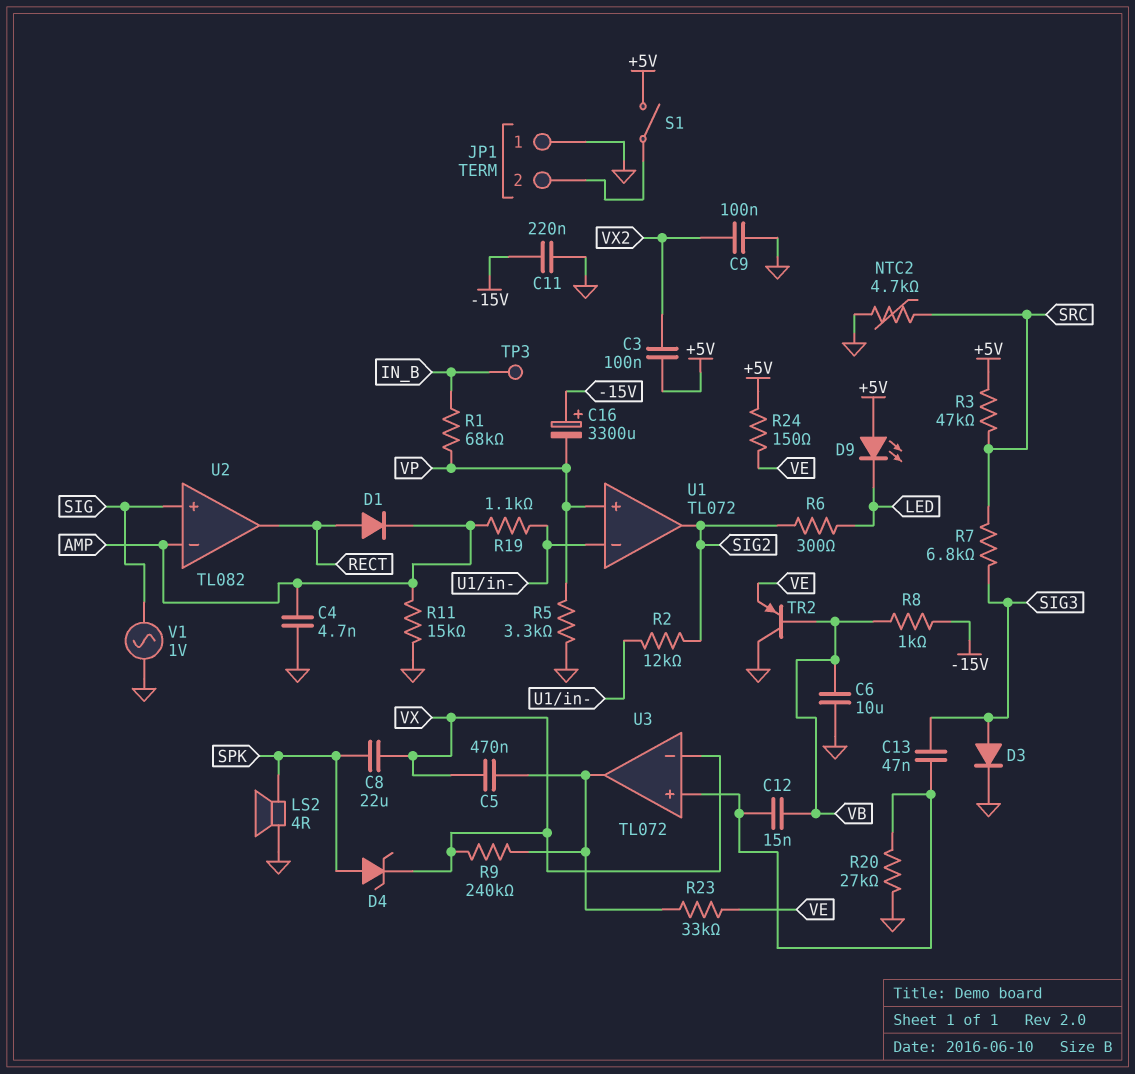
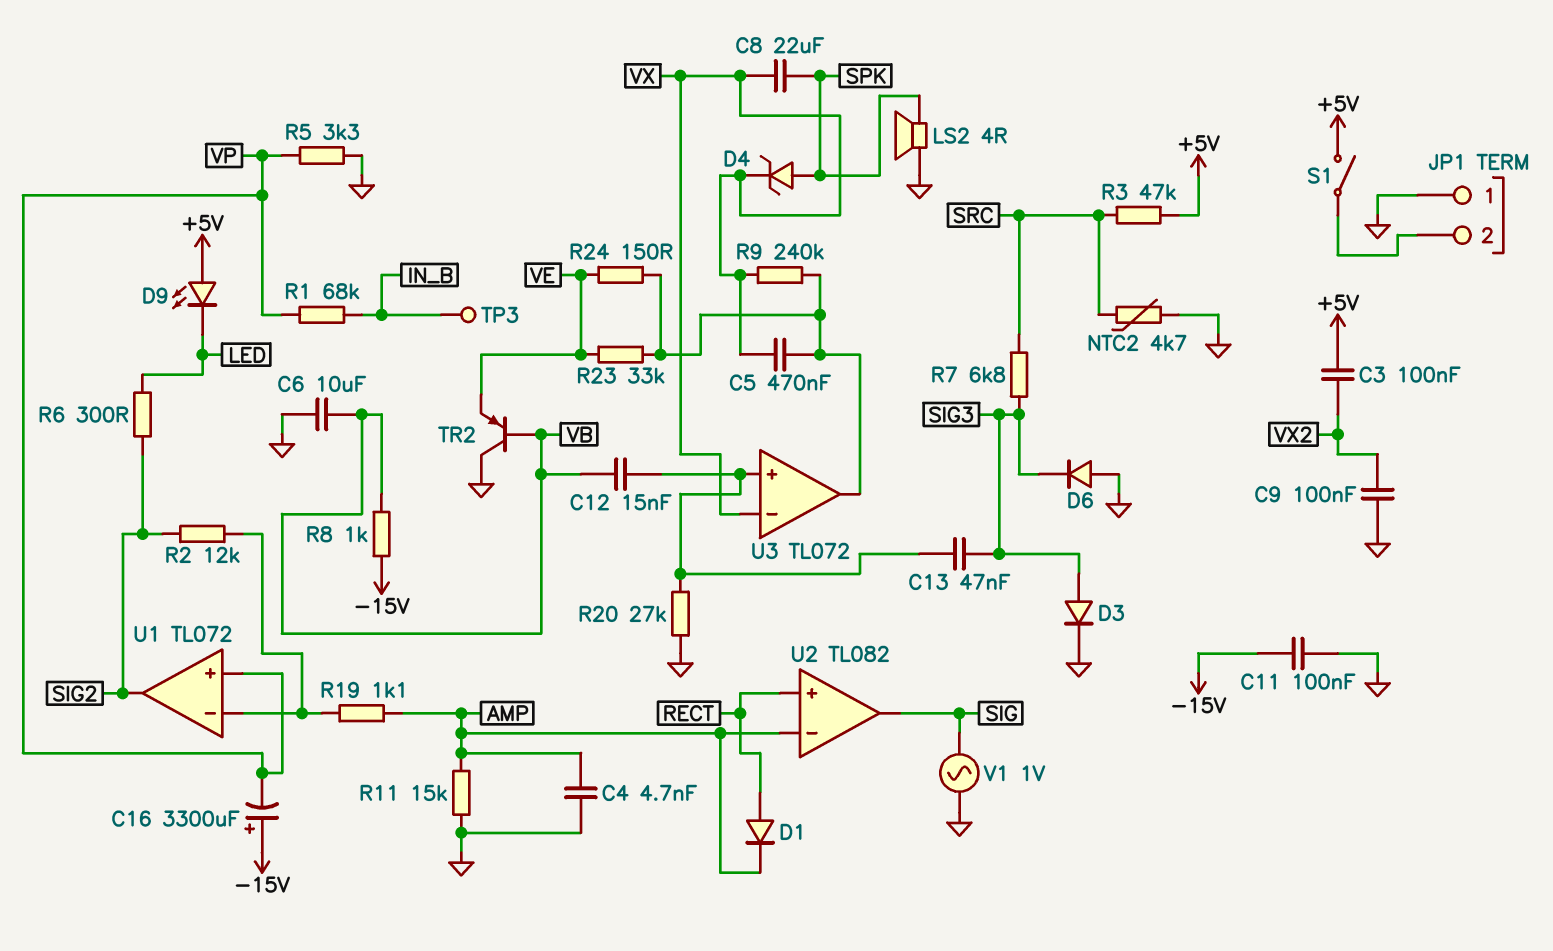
C11: 220nF (-15V, GND) -> 100nF (-15V, GND)
D6: none -> diode (A GND, K SIG3)
R24: 150 (+5V, VE) -> 150 (U3/out, VE)
U2 pin in+: SIG -> RECT
U2 pin out: RECT -> SIG

